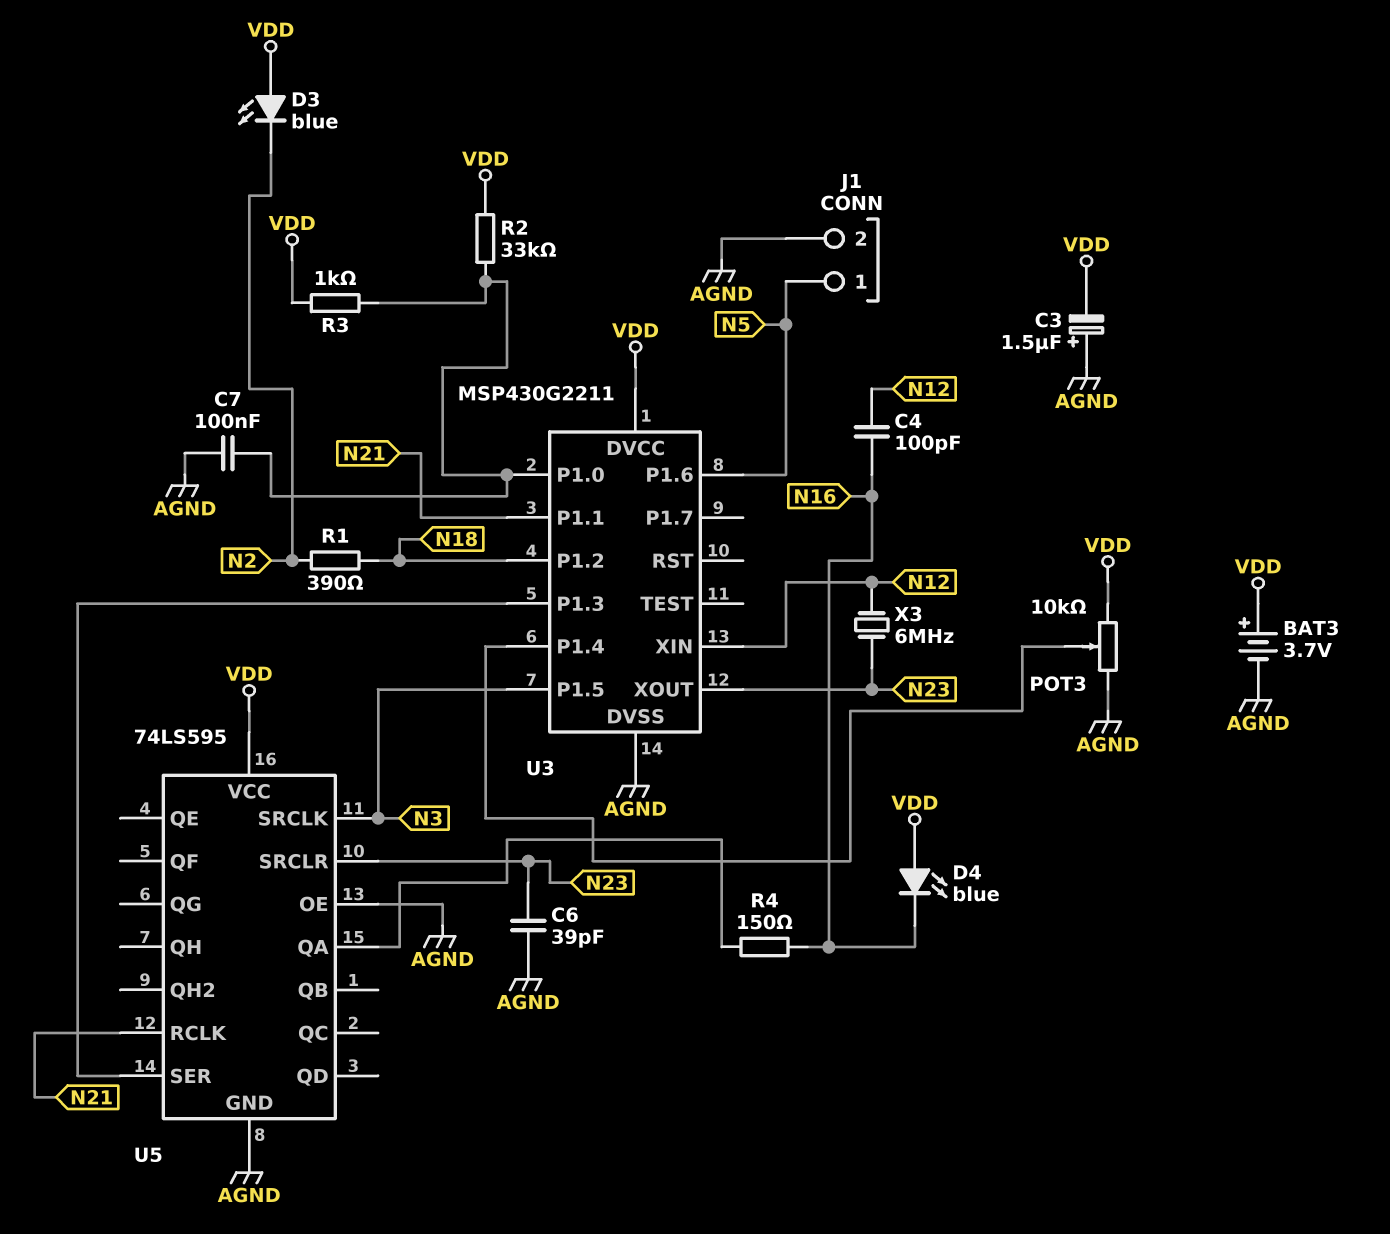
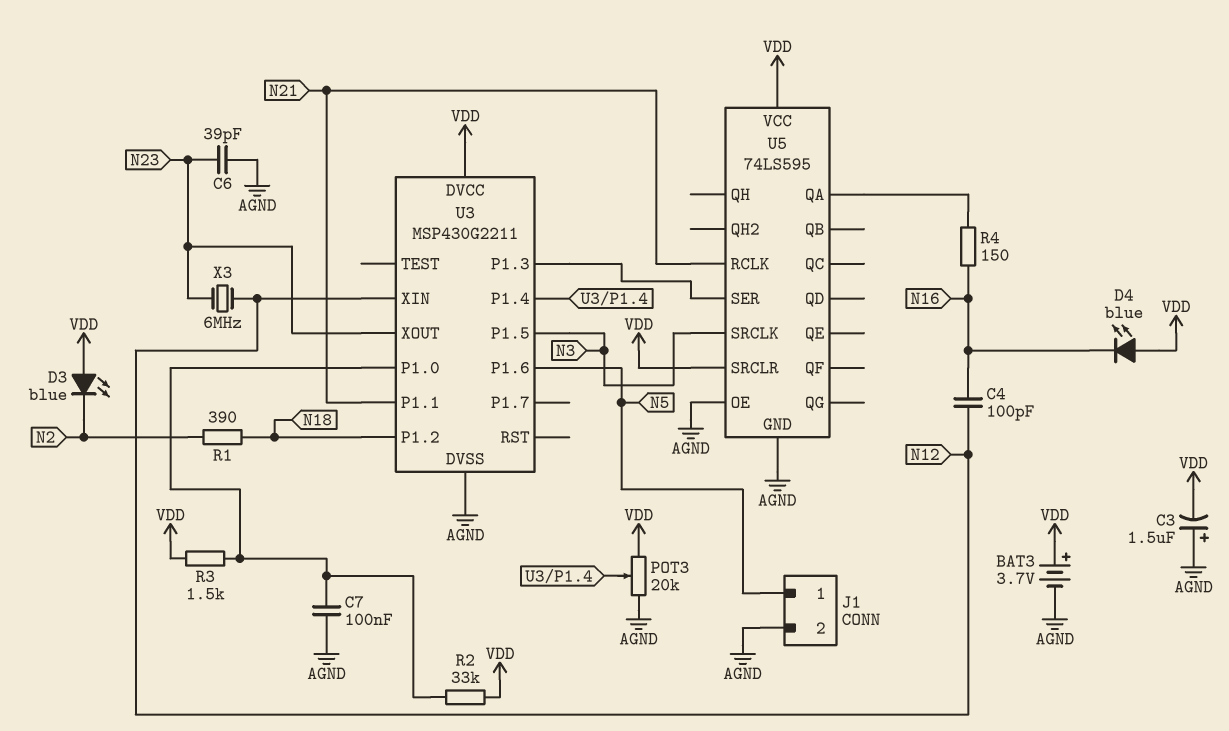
POT3: 10k (AGND, VDD, wiper U3/P1.4) -> 20k (AGND, VDD, wiper U3/P1.4)
R3: 1k (U3/P1.0, VDD) -> 1.5k (U3/P1.0, VDD)
U5 pin SRCLR: N23 -> VDD

